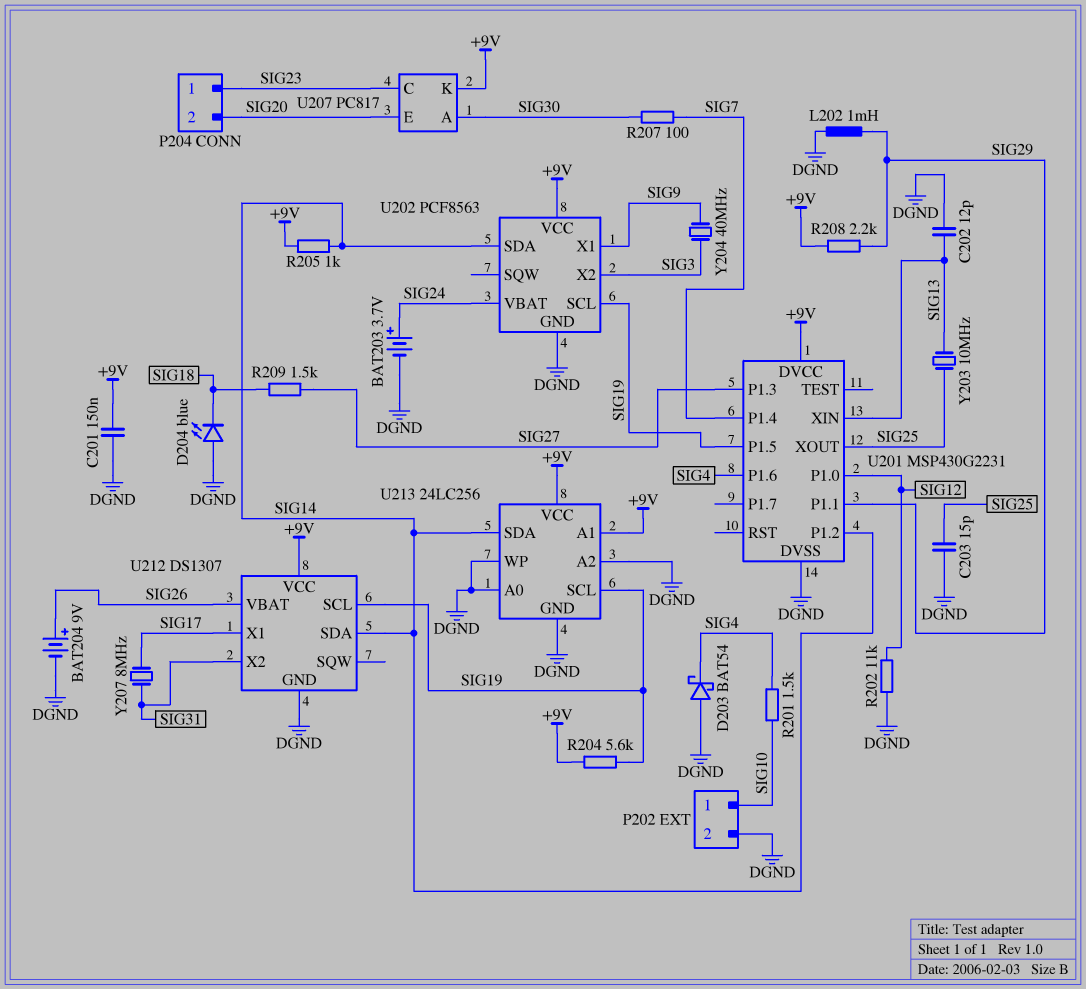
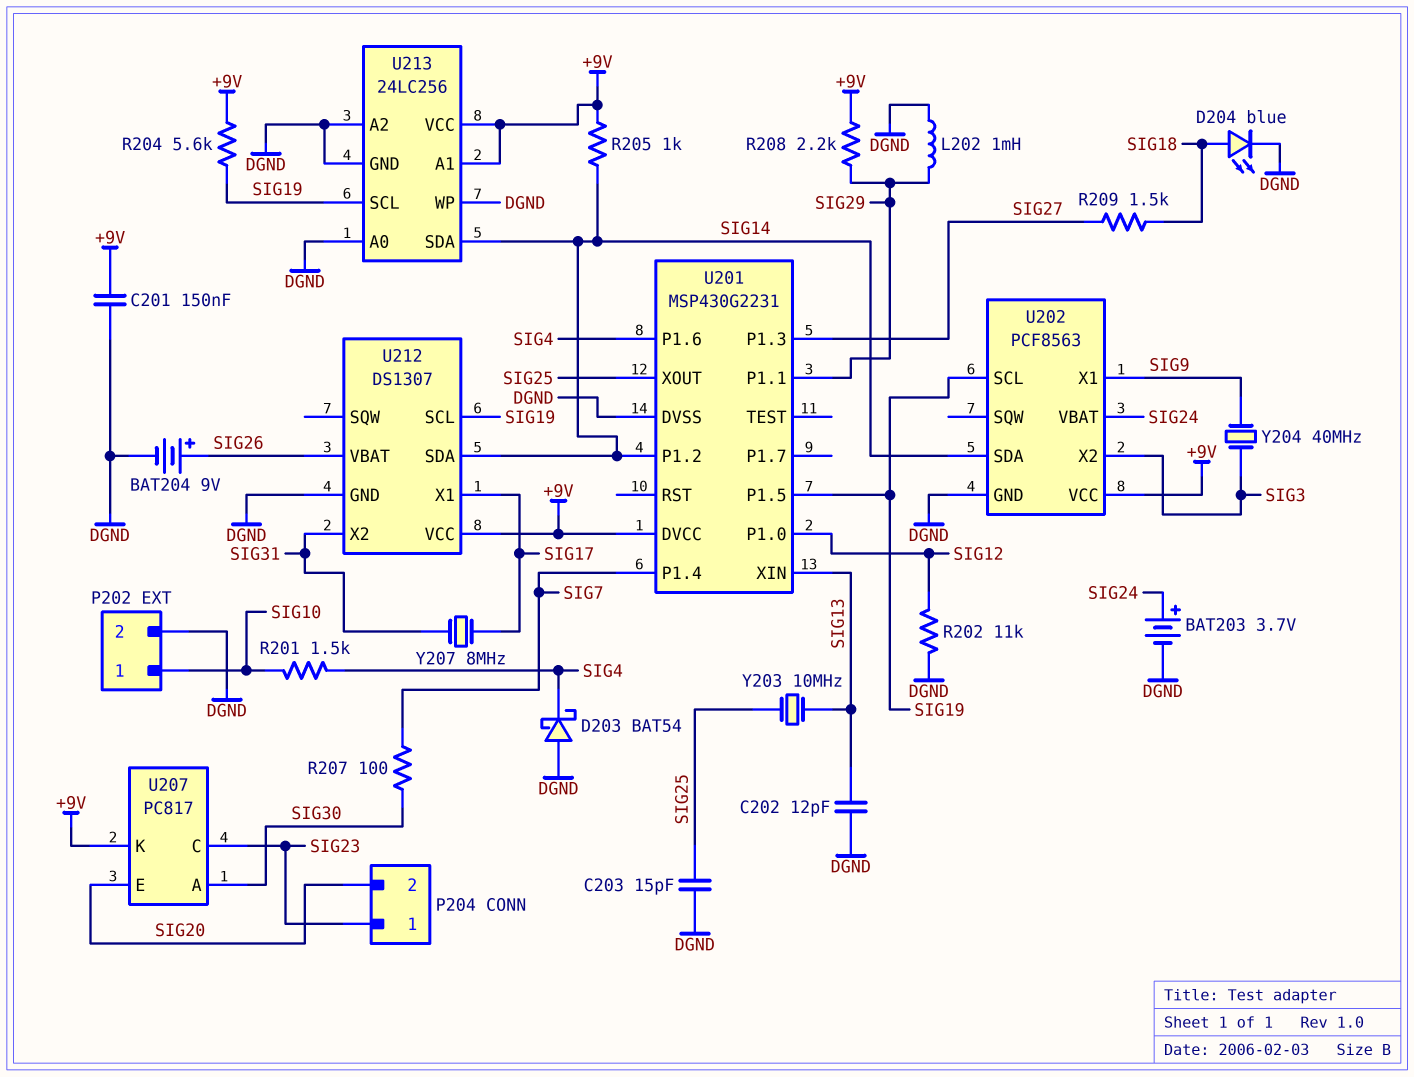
D204: LED blue (A DGND, K SIG18) -> LED blue (A SIG18, K DGND)

